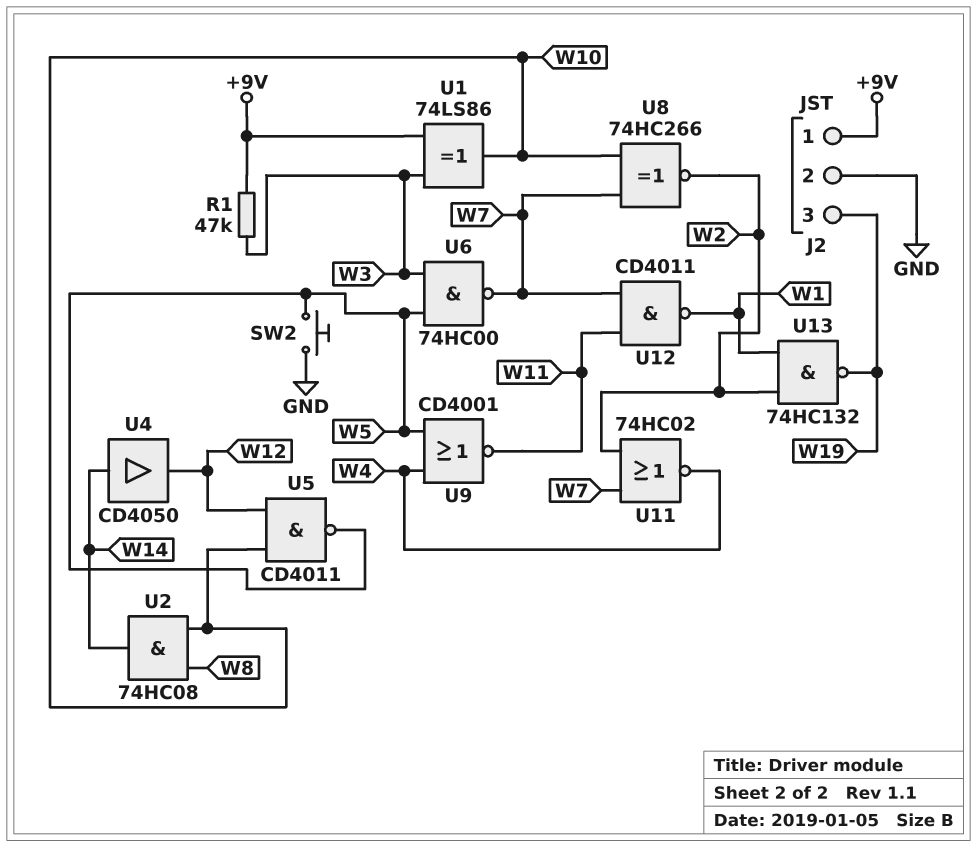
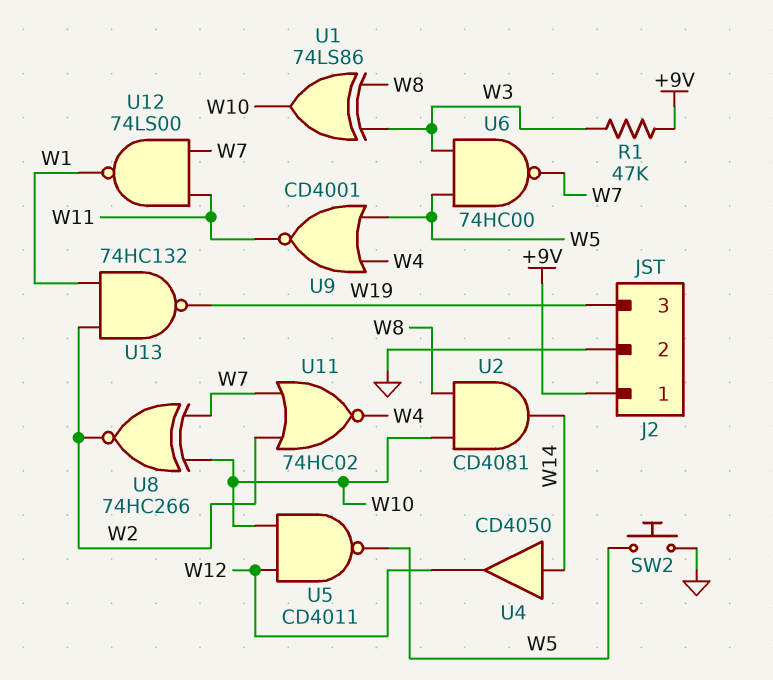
U1: XOR 74LS86 (in +9V, in W3, out W10) -> XOR 74LS86 (in W3, in W8, out W10)
U2: AND 74HC08 (in W8, in W10, out W14) -> AND CD4081 (in W8, in W10, out W14)
U12: NAND CD4011 (in W7, in W11, out W1) -> NAND 74LS00 (in W7, in W11, out W1)

